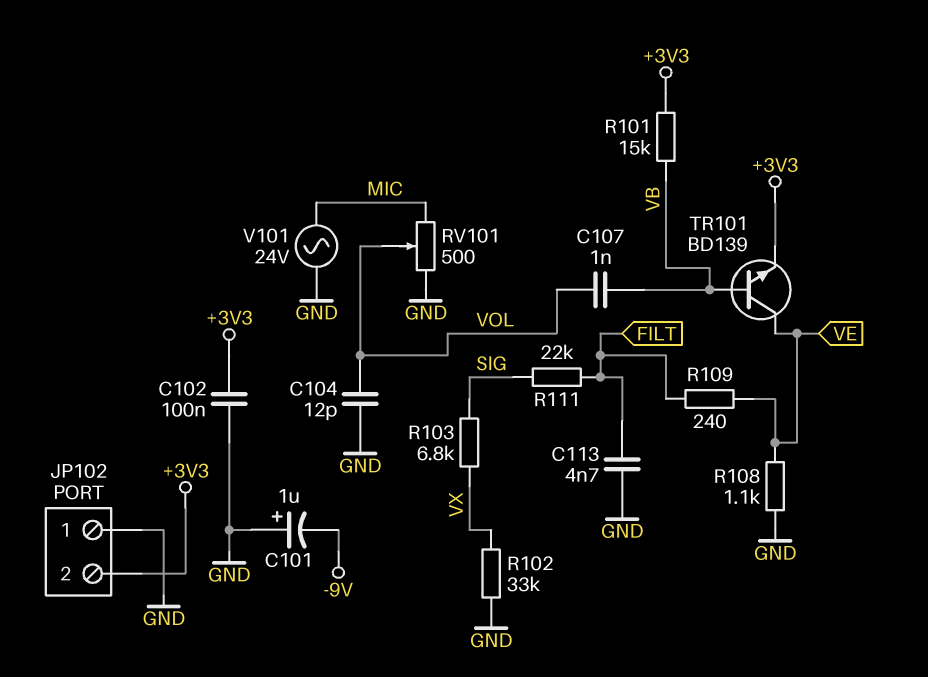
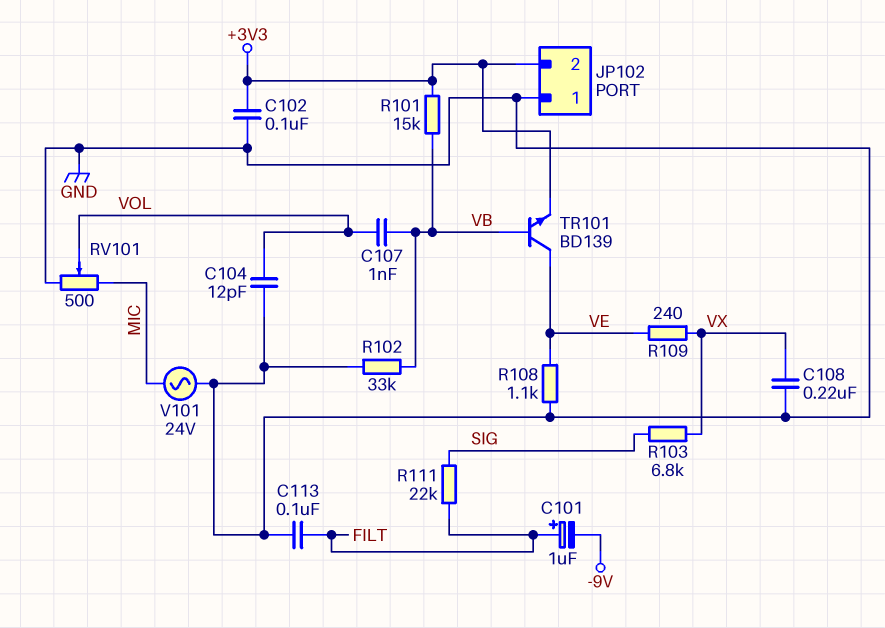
C101: 1uF (plus GND, minus -9V) -> 1uF (plus FILT, minus -9V)
C108: none -> 220nF (GND, VX)
C113: 4.7nF (FILT, GND) -> 100nF (FILT, GND)
R102: 33k (GND, VX) -> 33k (GND, VB)
R109: 240 (FILT, VE) -> 240 (VE, VX)

